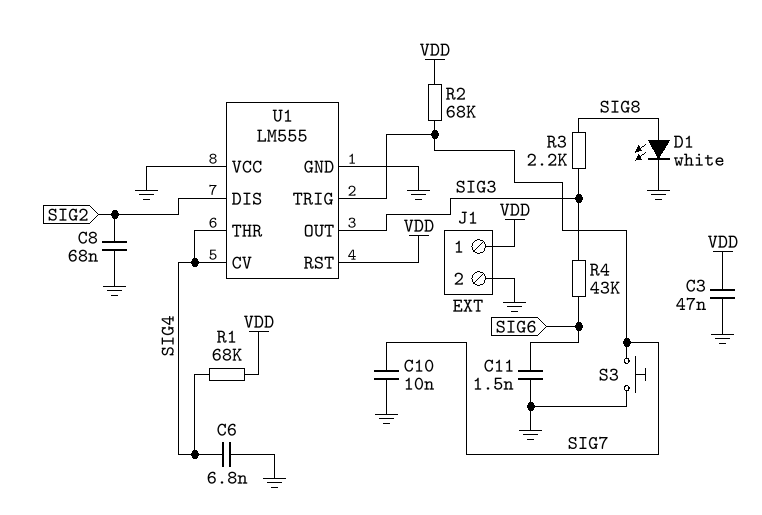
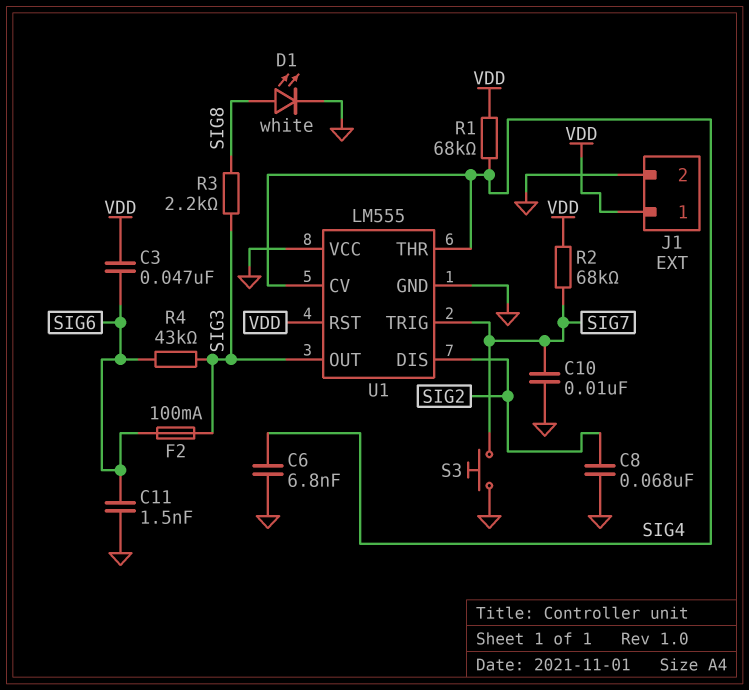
C3: 47nF (GND, VDD) -> 47nF (SIG6, VDD)
F2: none -> 100mA (SIG3, SIG6)

